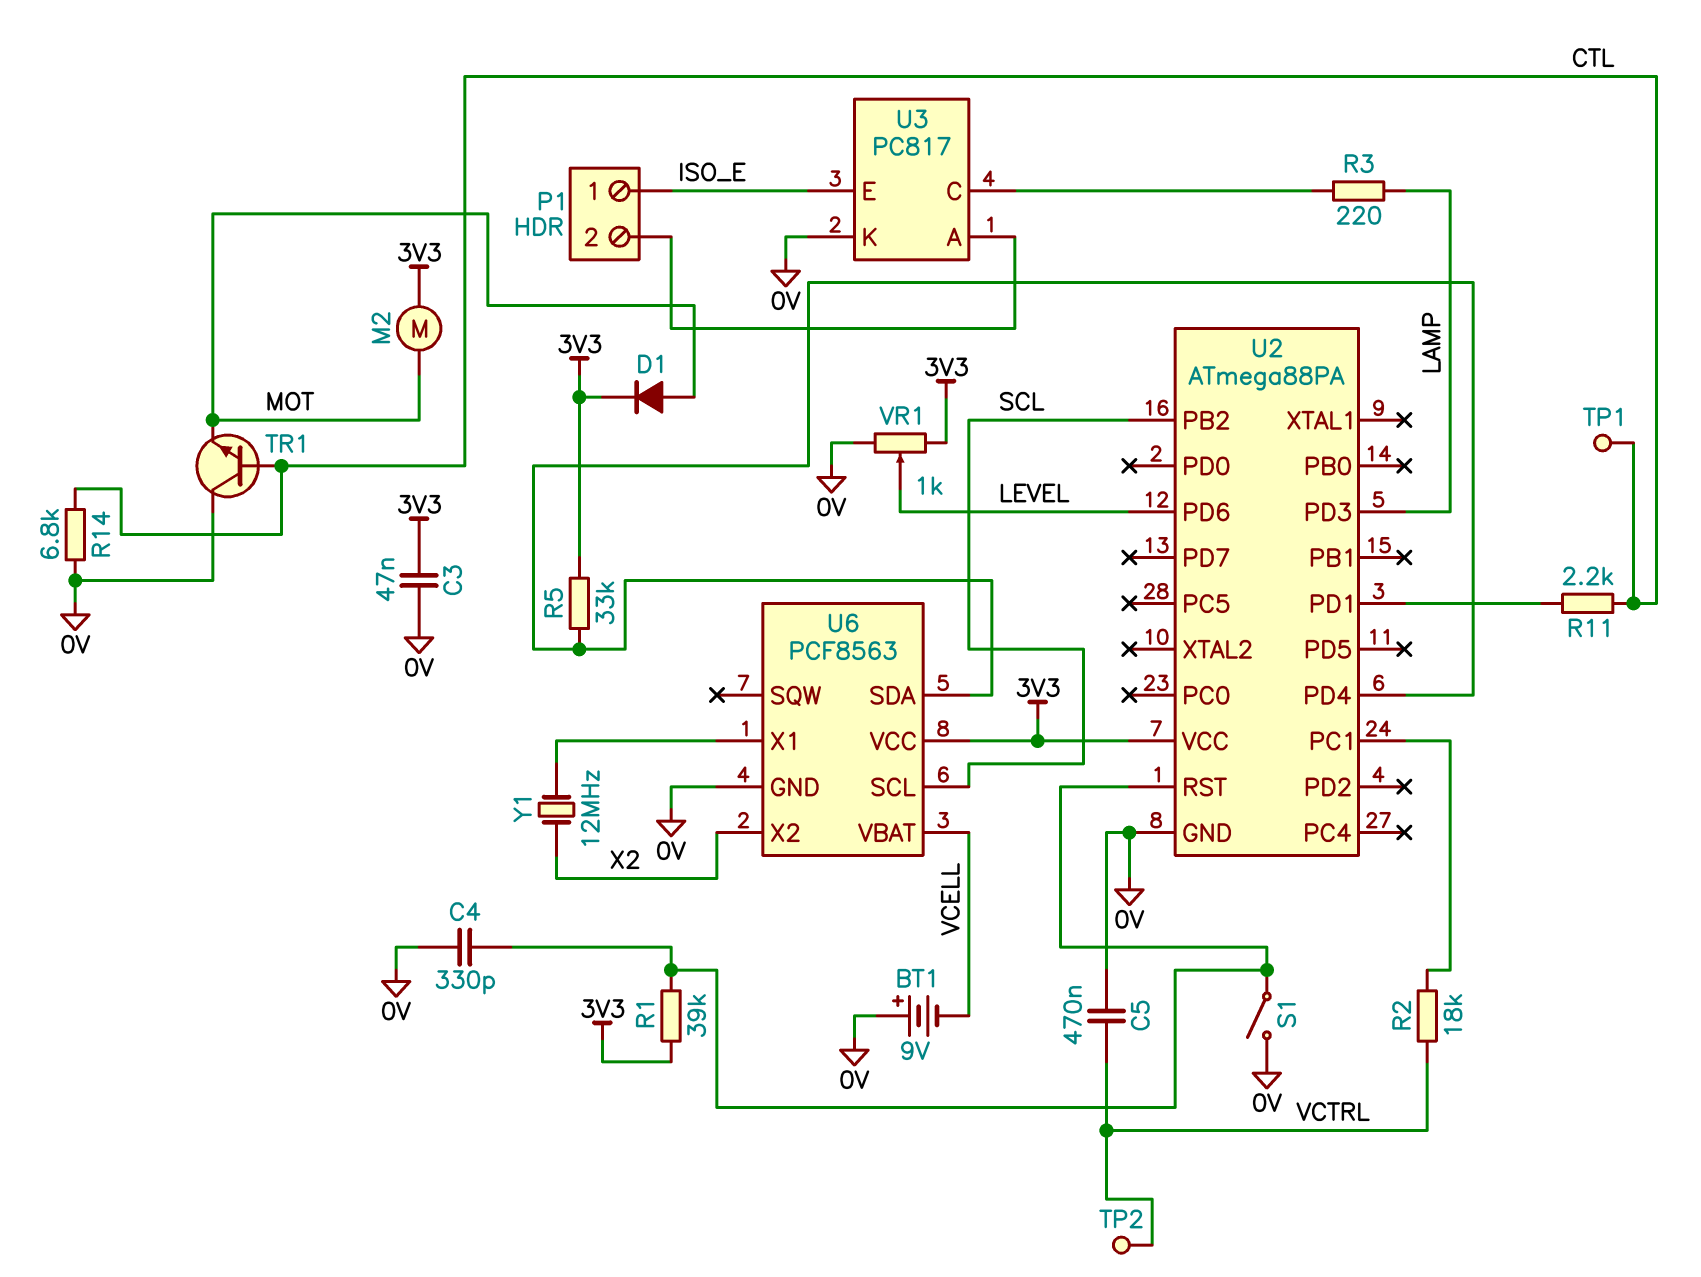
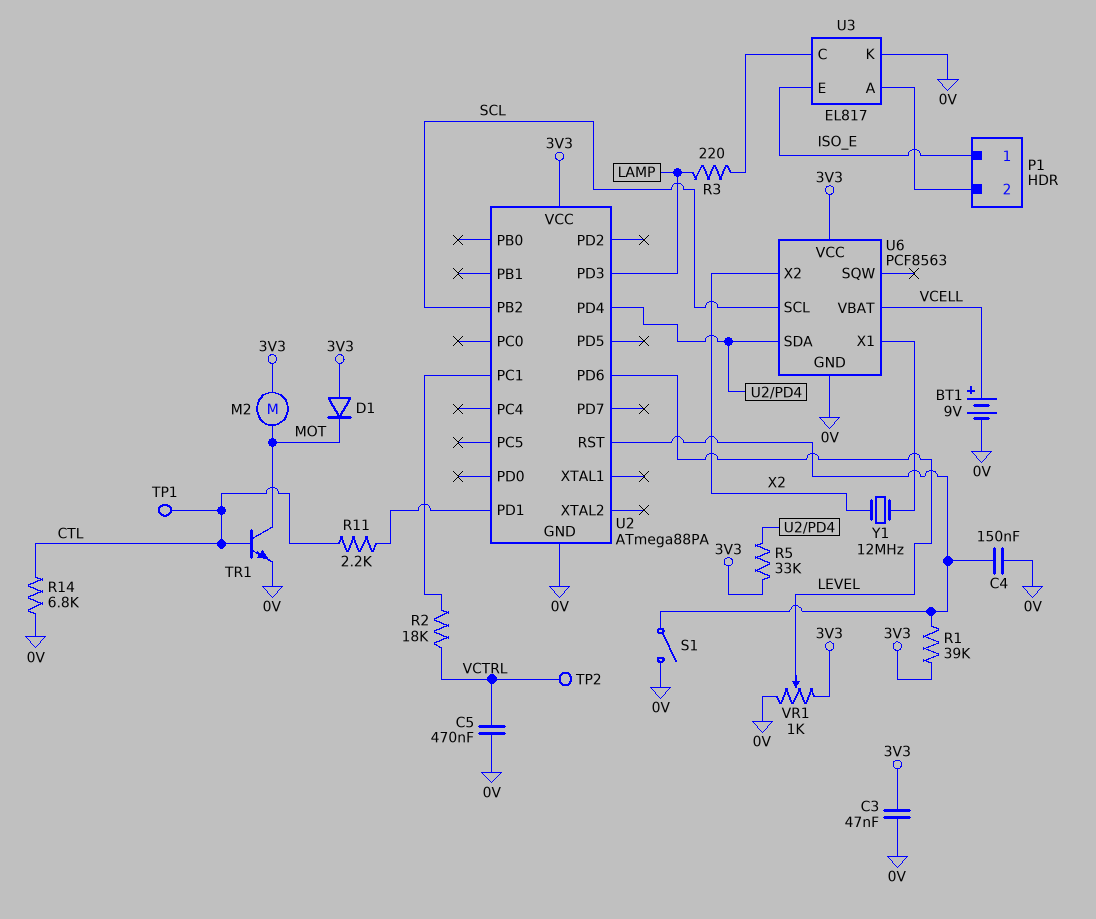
BT1: 9V (plus 0V, minus VCELL) -> 9V (plus VCELL, minus 0V)
C4: 330pF (0V, U2/RST) -> 150nF (0V, U2/RST)
D1: diode (A MOT, K 3V3) -> diode (A 3V3, K MOT)
TR1: NPN (B CTL, C 0V, E MOT) -> NPN (B CTL, C MOT, E 0V)
U3: PC817 -> EL817

